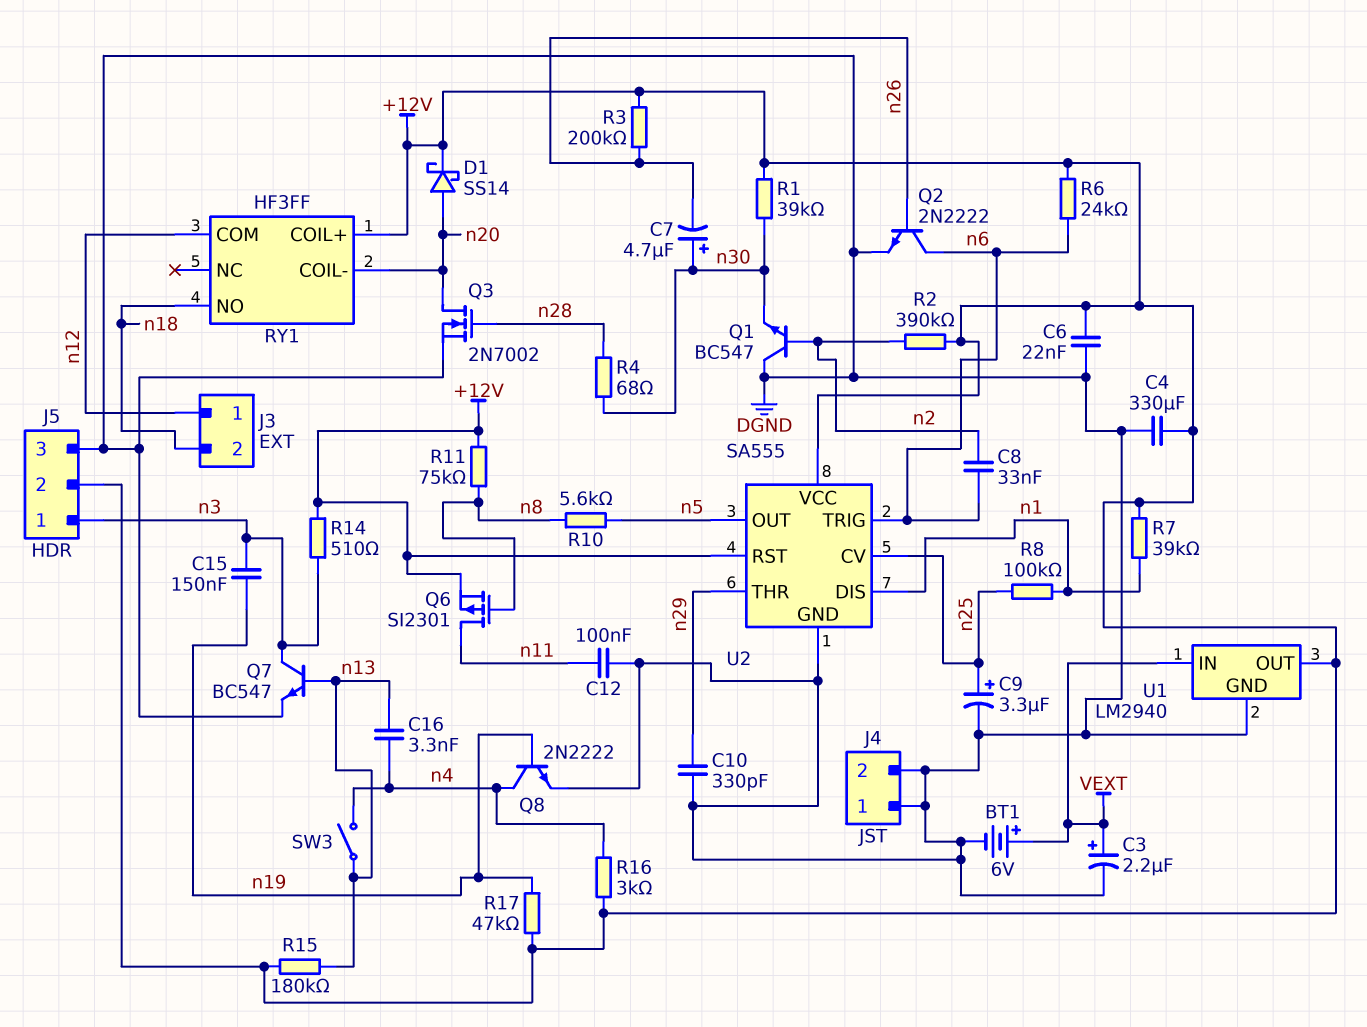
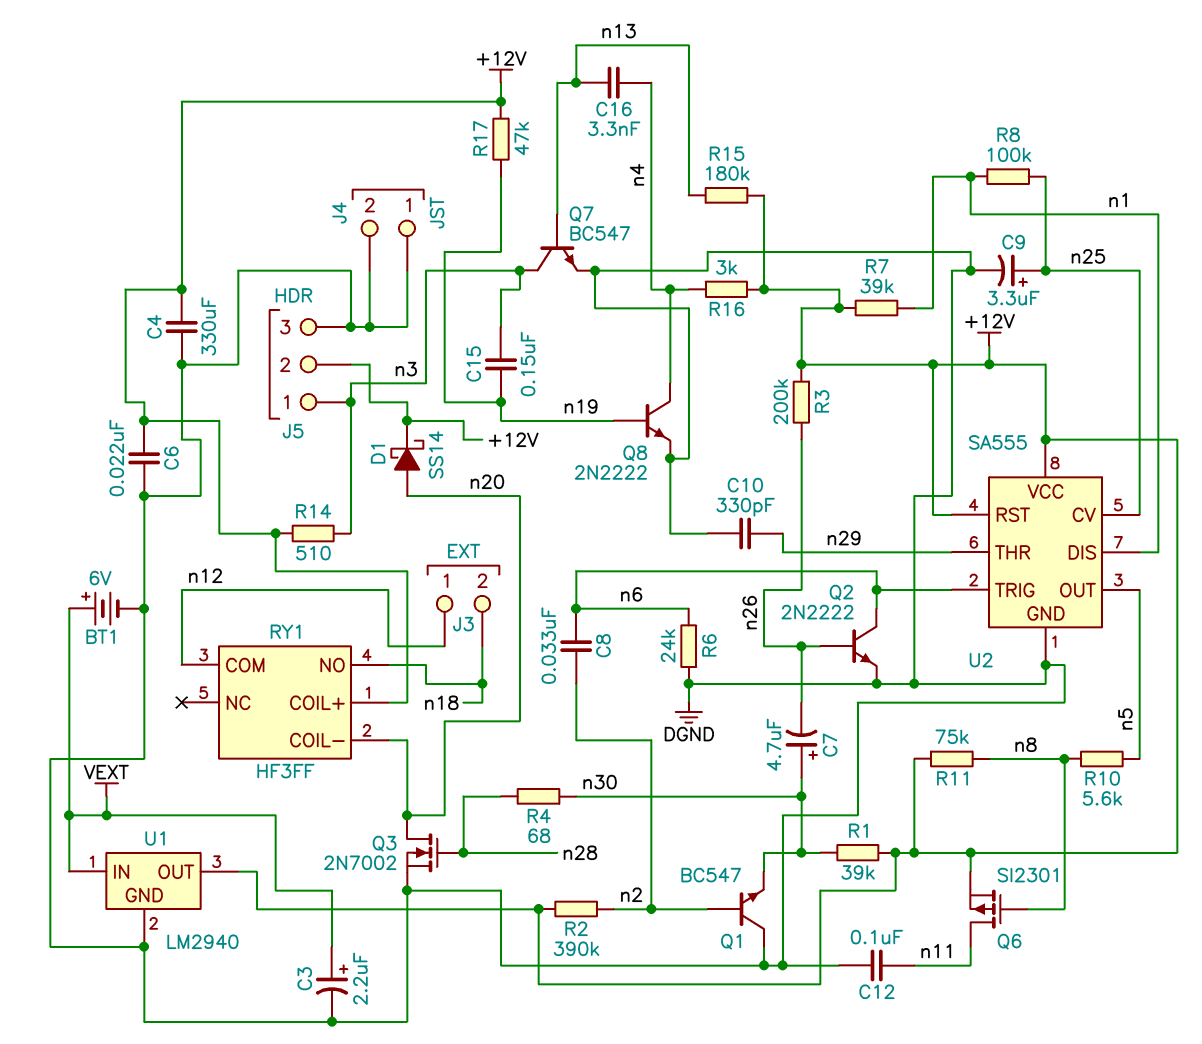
R6: 24k (+12V, n6) -> 24k (DGND, n6)
SW3: switch (n4, n13) -> none

